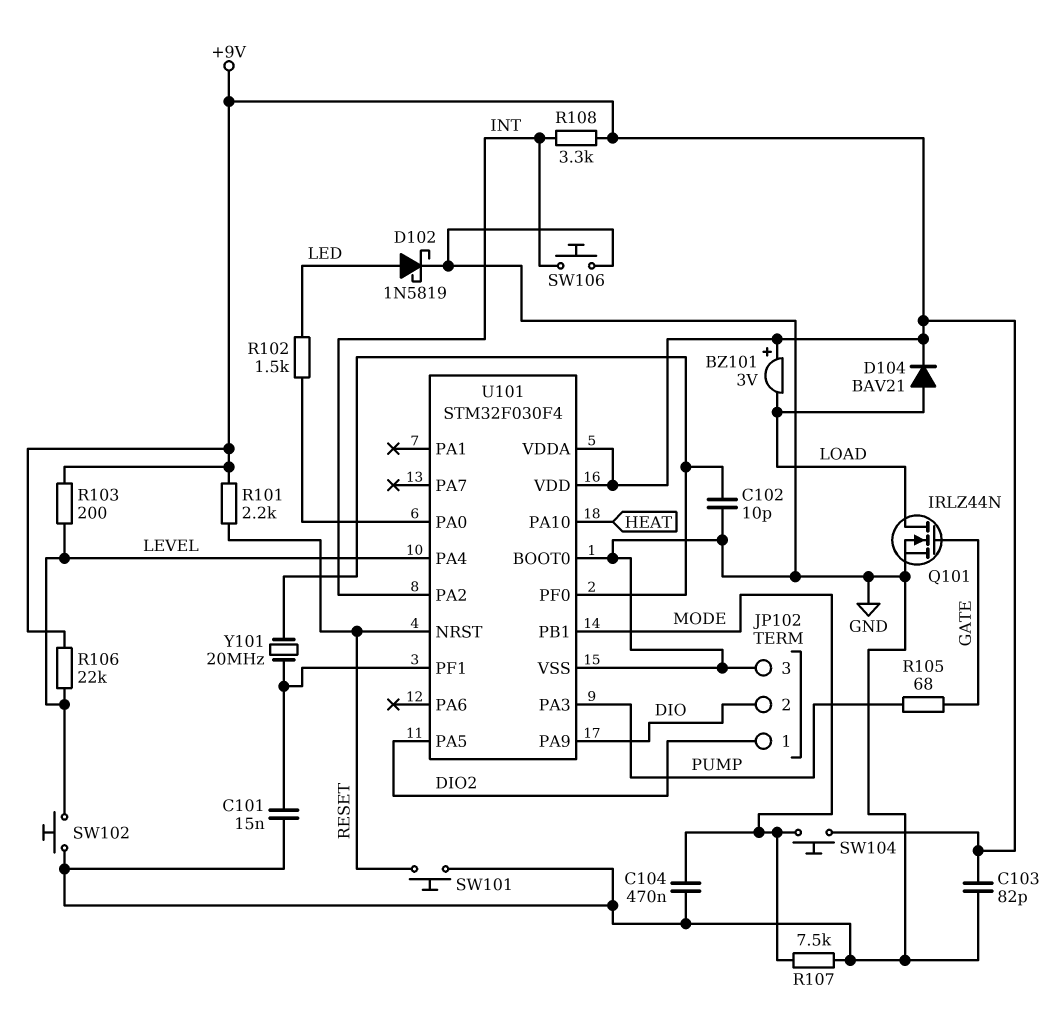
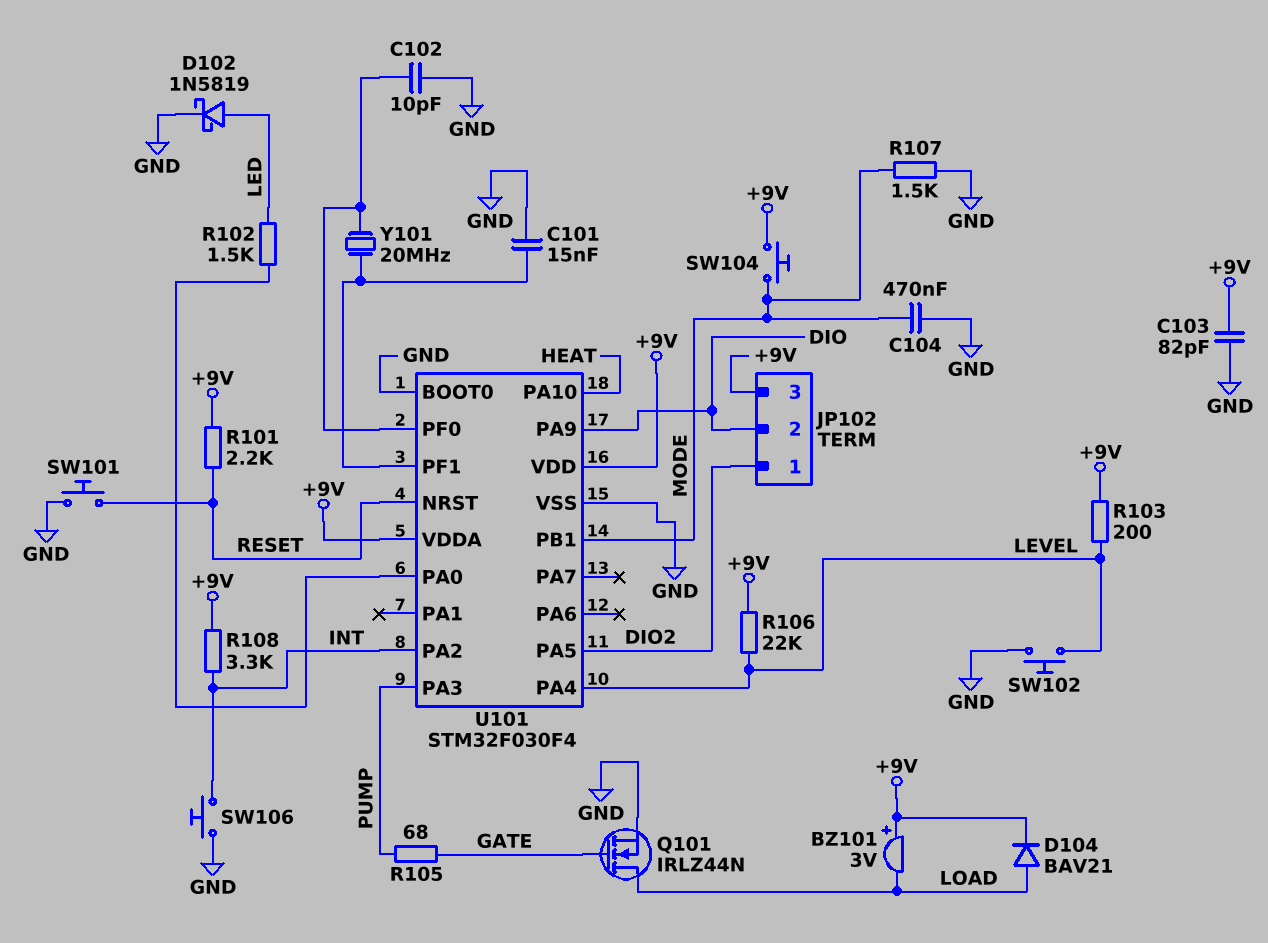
JP102 pin 3: GND -> +9V
R107: 7.5k (GND, MODE) -> 1.5k (GND, MODE)

